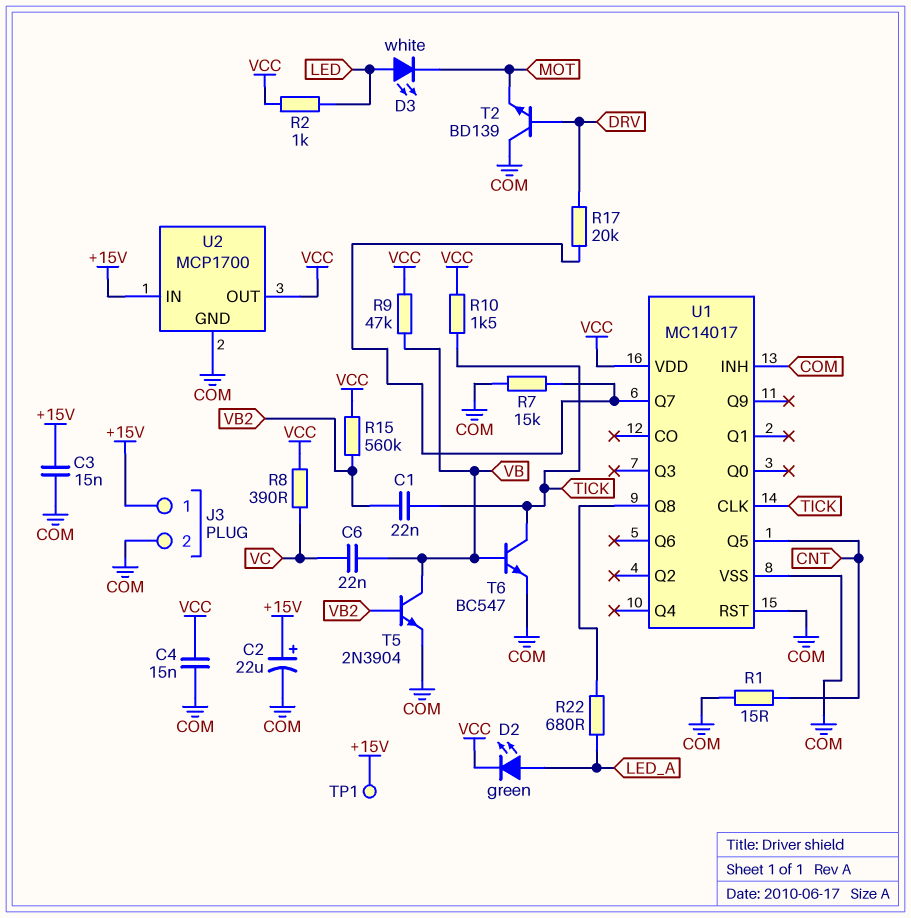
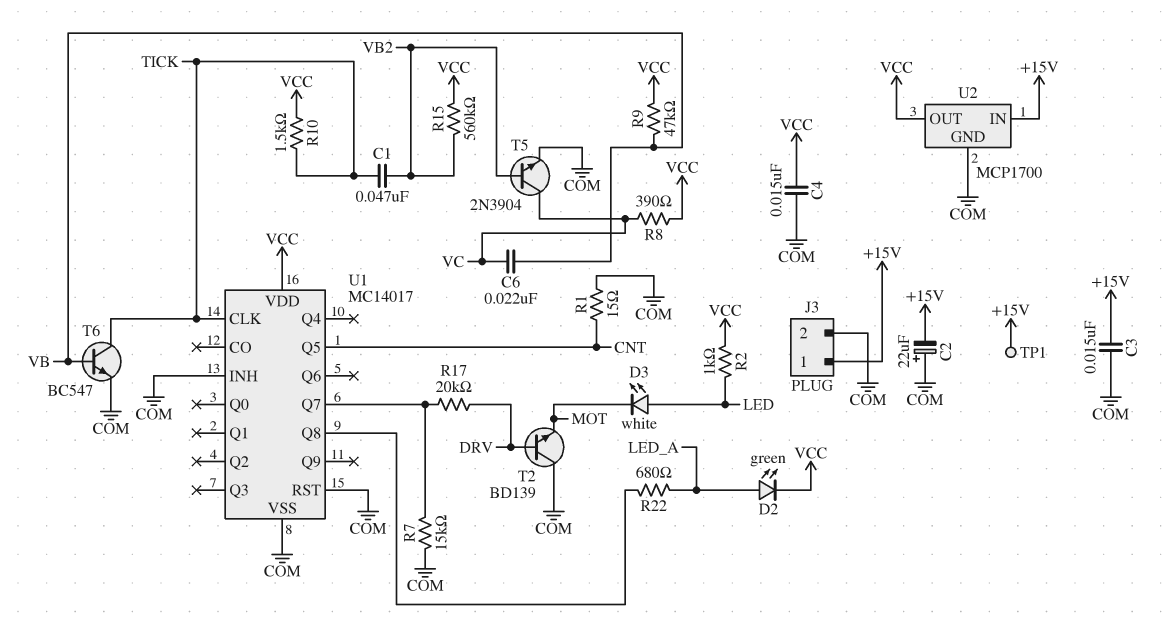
C1: 22nF (TICK, VB2) -> 47nF (TICK, VB2)
C2: 22uF (plus +15V, minus COM) -> 22uF (plus COM, minus +15V)
T5: NPN 2N3904 (B VB2, C VB, E COM) -> NPN 2N3904 (B VB2, C VC, E COM)

